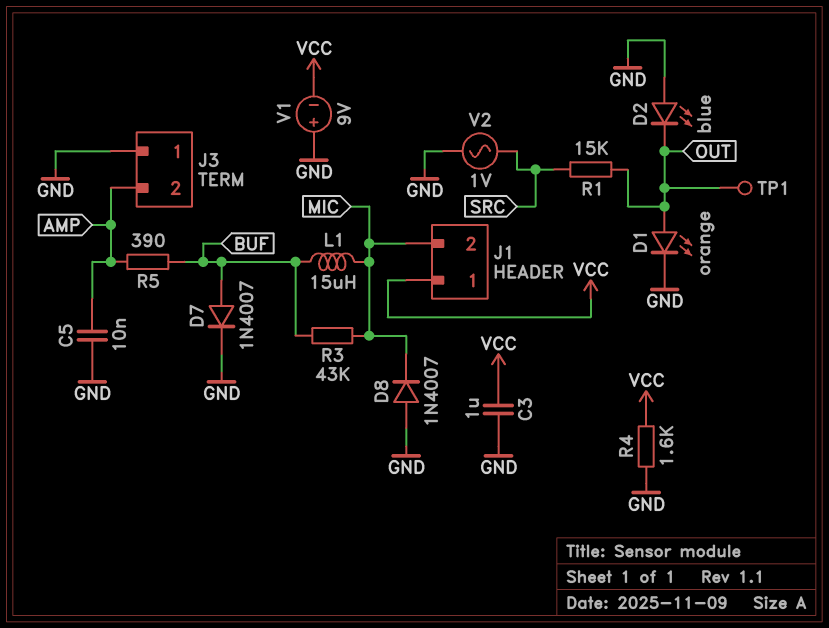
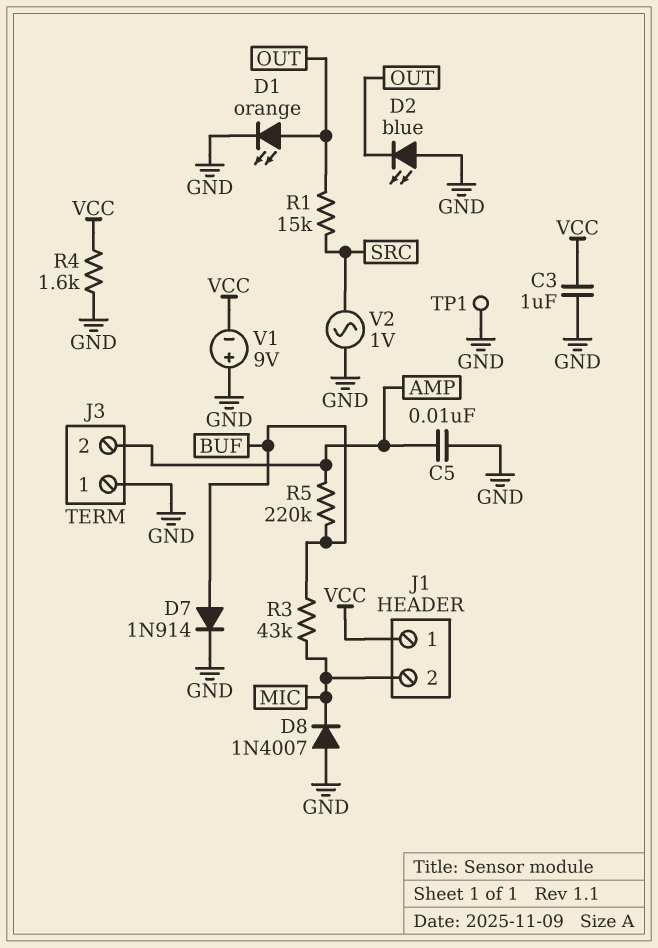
D7: diode 1N4007 (A BUF, K GND) -> diode 1N914 (A BUF, K GND)
L1: 15uH (BUF, MIC) -> none
R5: 390 (AMP, BUF) -> 220k (AMP, BUF)
TP1: test point (OUT) -> test point (GND)

